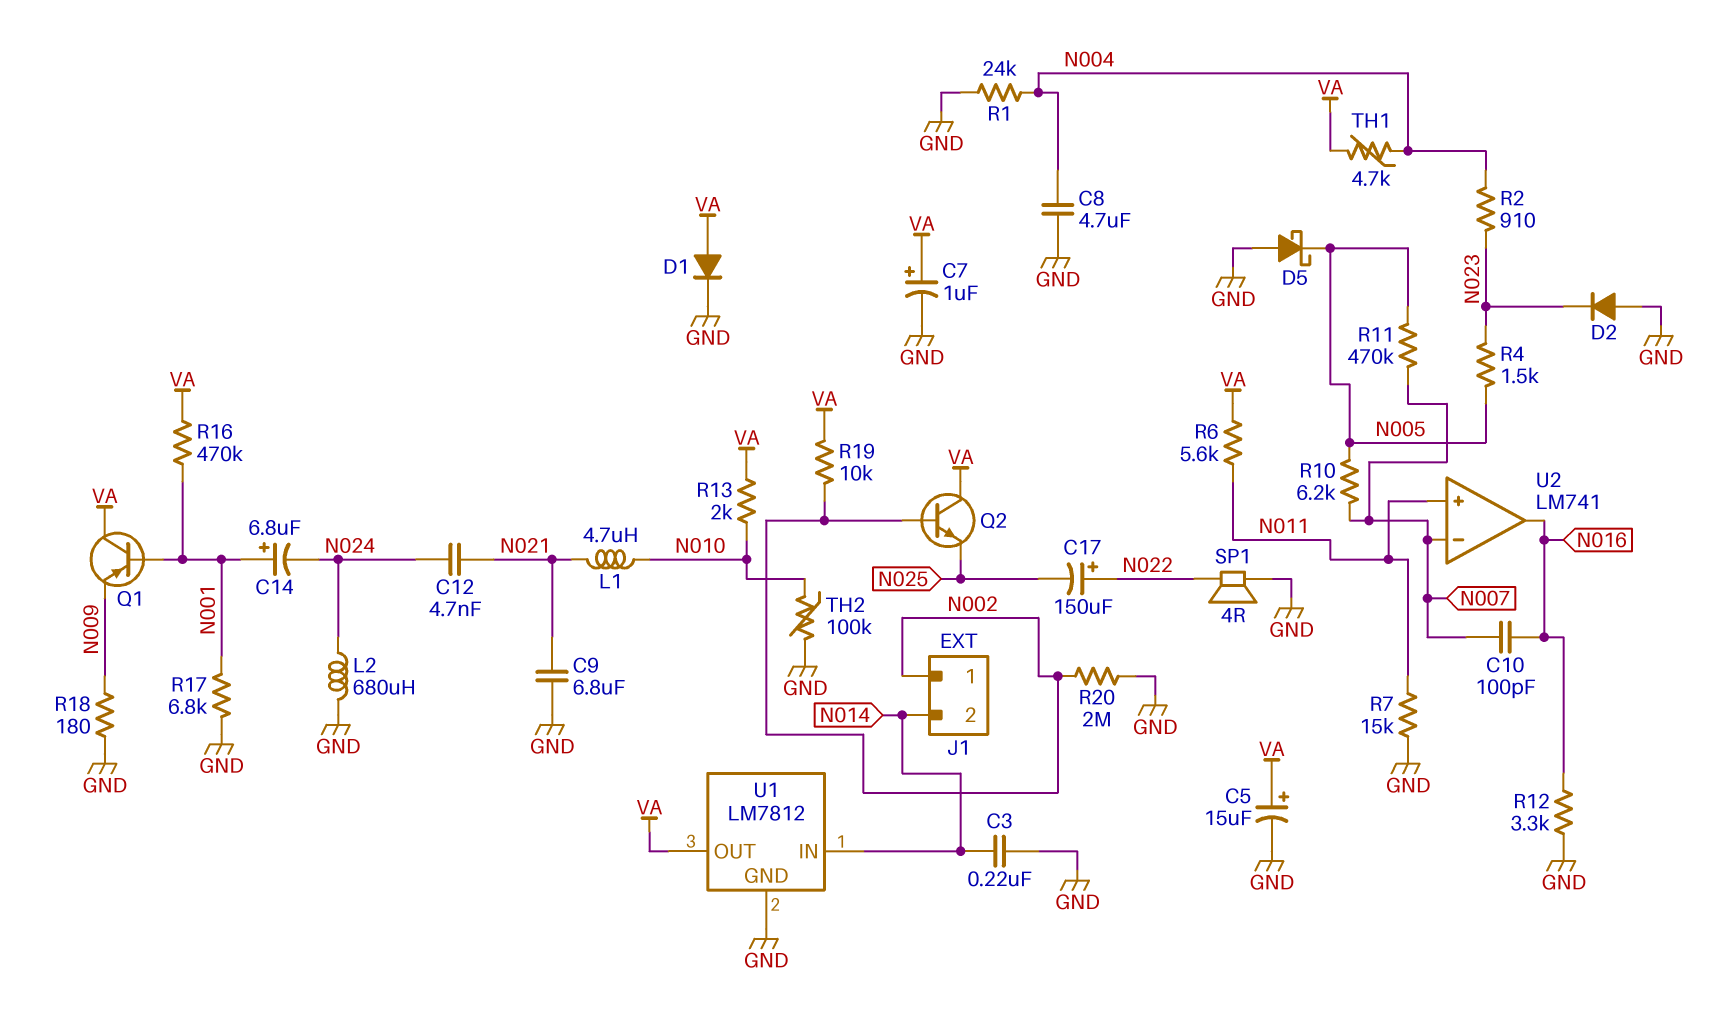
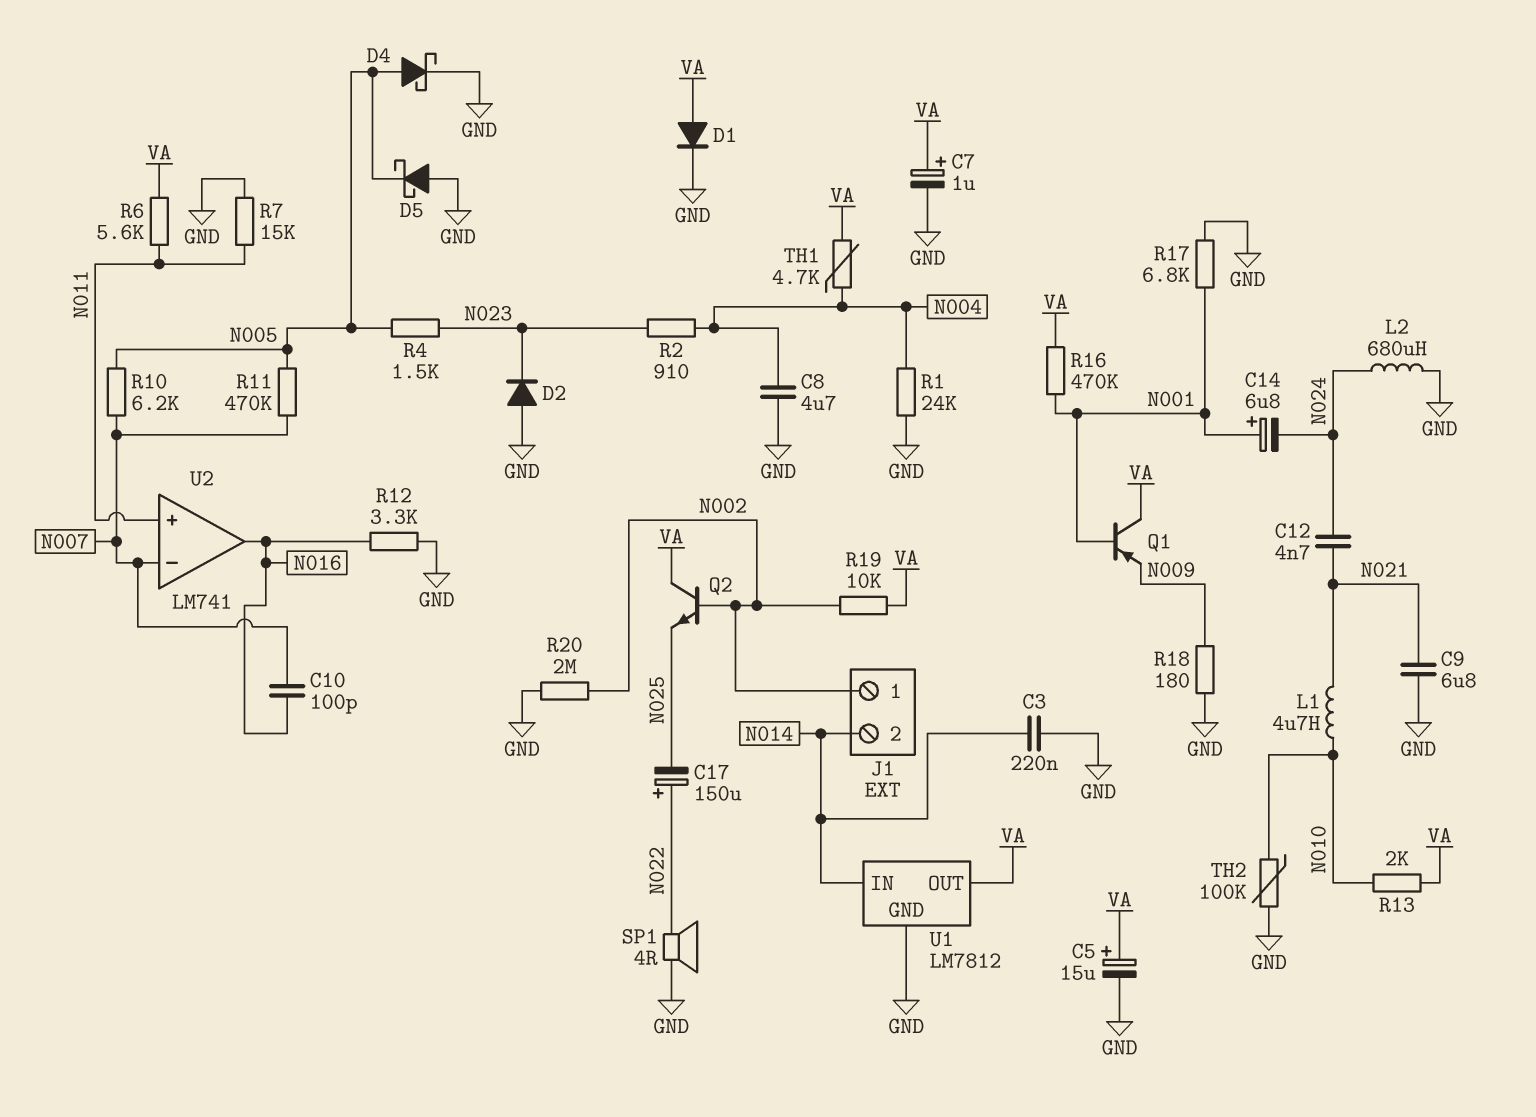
D4: none -> schottky (A N005, K GND)

